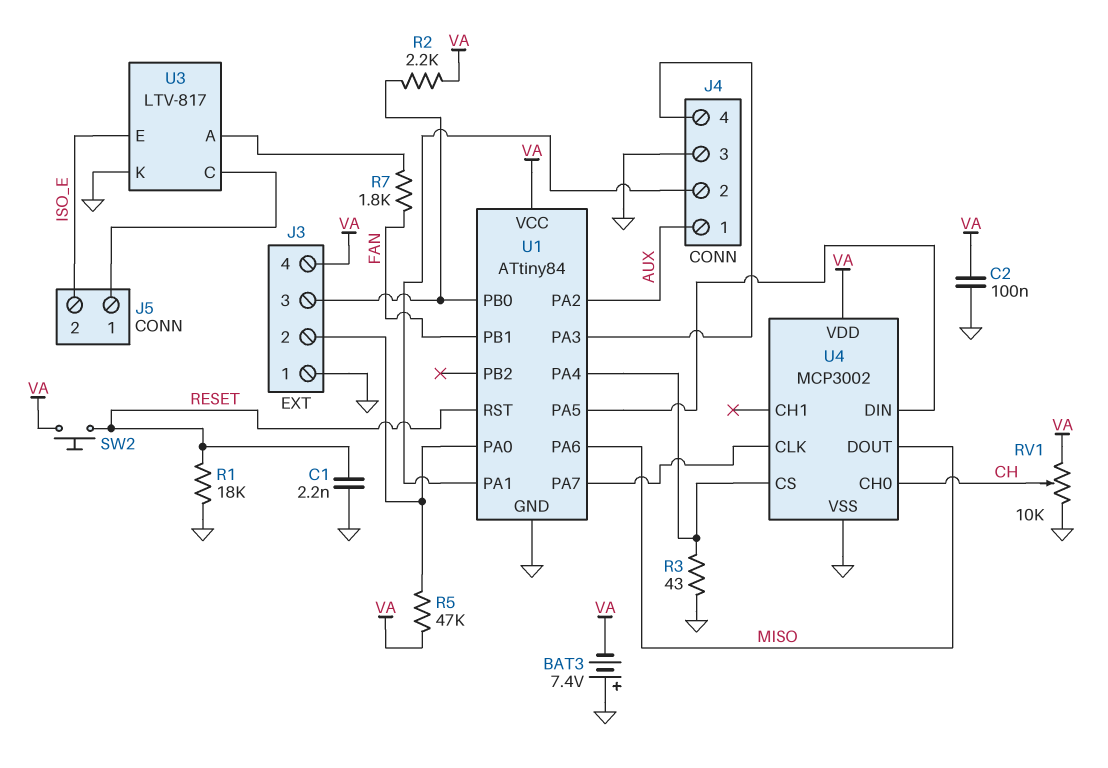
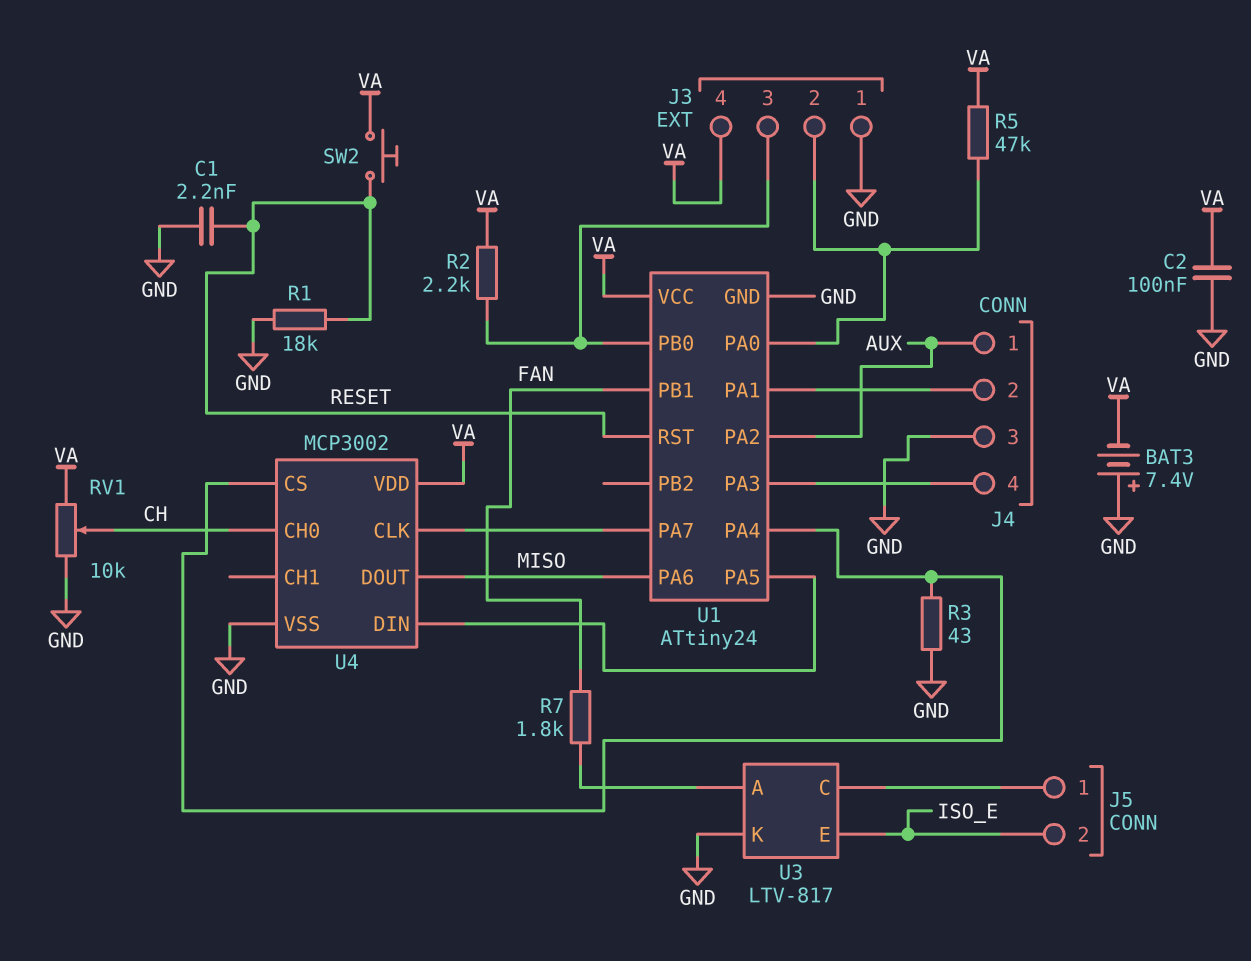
U1: ATtiny84 -> ATtiny24

